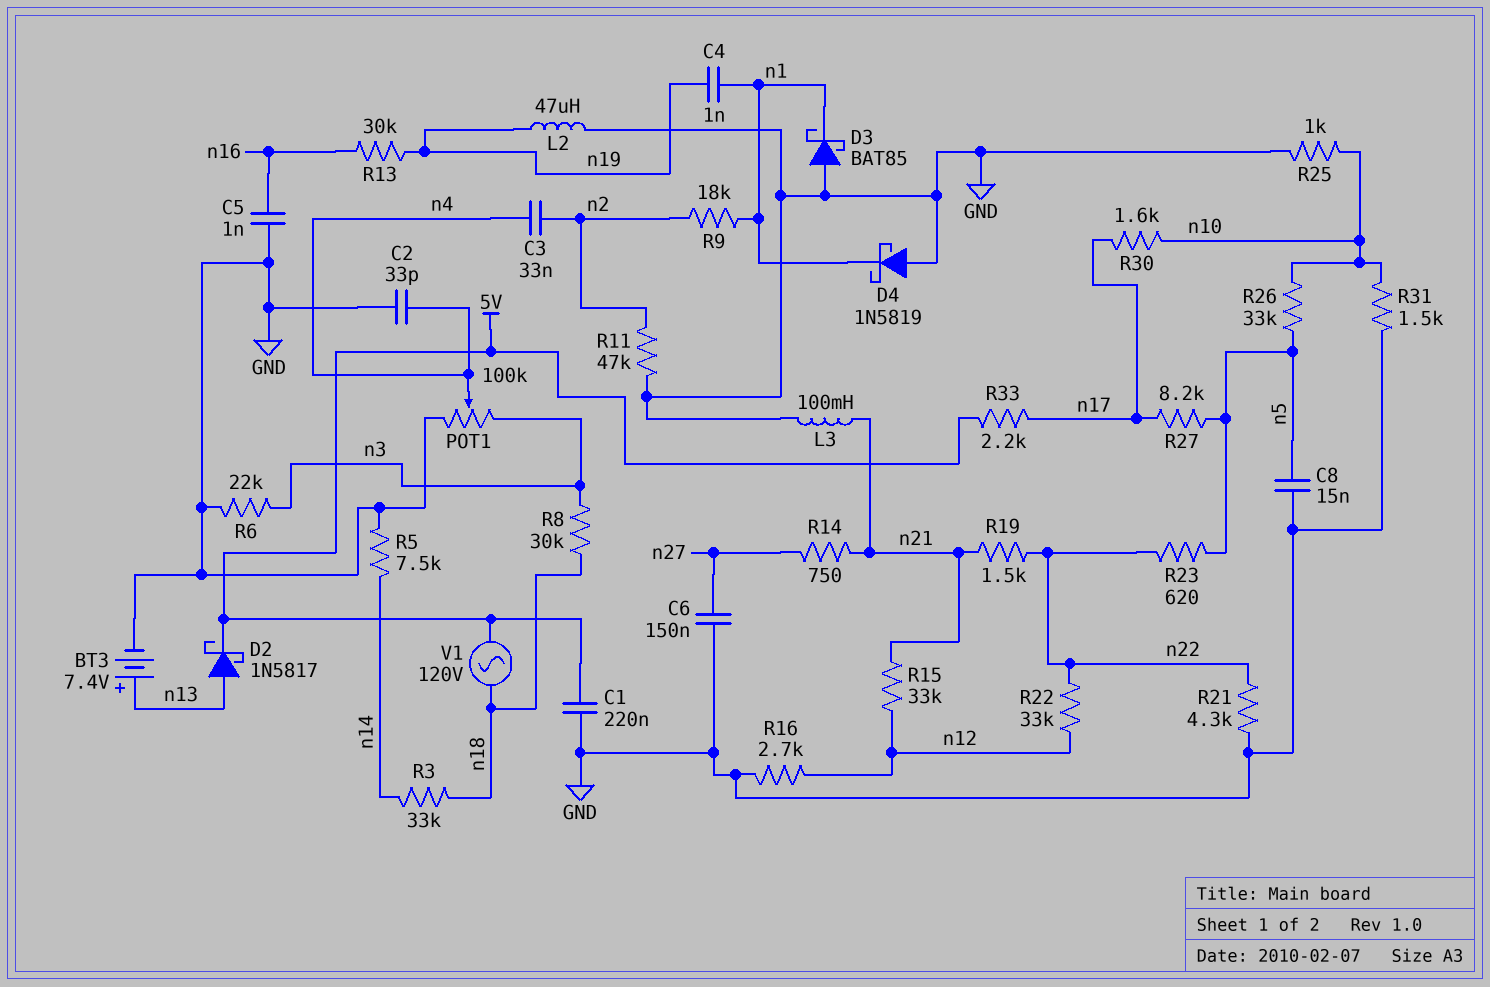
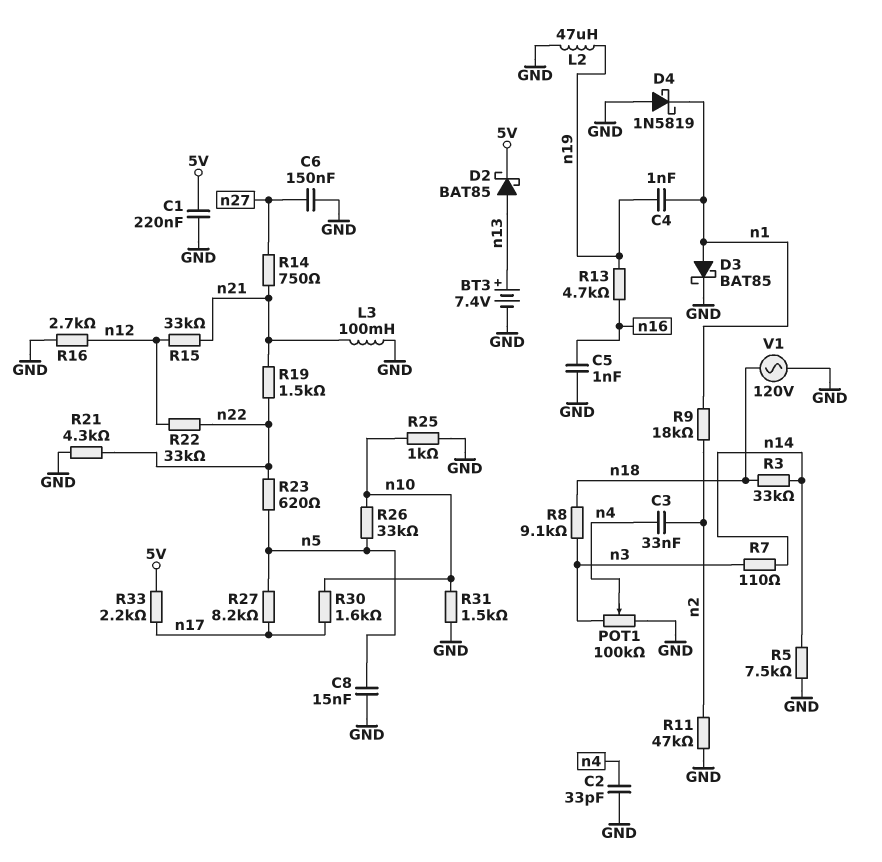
D2: schottky 1N5817 (A n13, K 5V) -> schottky BAT85 (A n13, K 5V)
D3: schottky BAT85 (A GND, K n1) -> schottky BAT85 (A n1, K GND)
R6: 22k (GND, n3) -> none
R7: none -> 110 (n3, n14)
R8: 30k (n3, n18) -> 9.1k (n3, n18)
R13: 30k (n16, n19) -> 4.7k (n16, n19)
V1: AC 120V (5V, n18) -> AC 120V (GND, n18)

